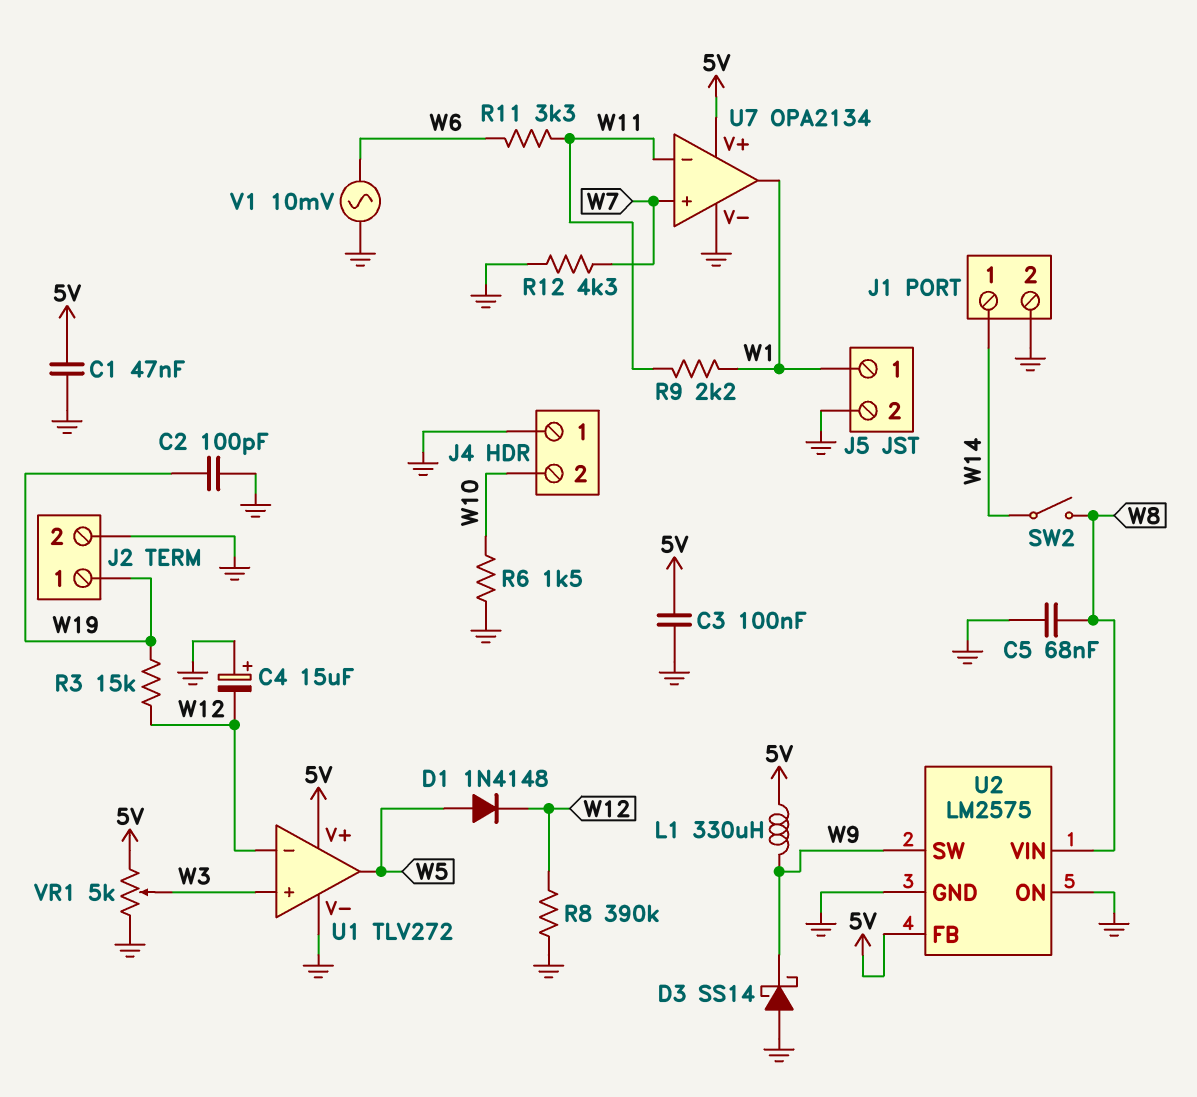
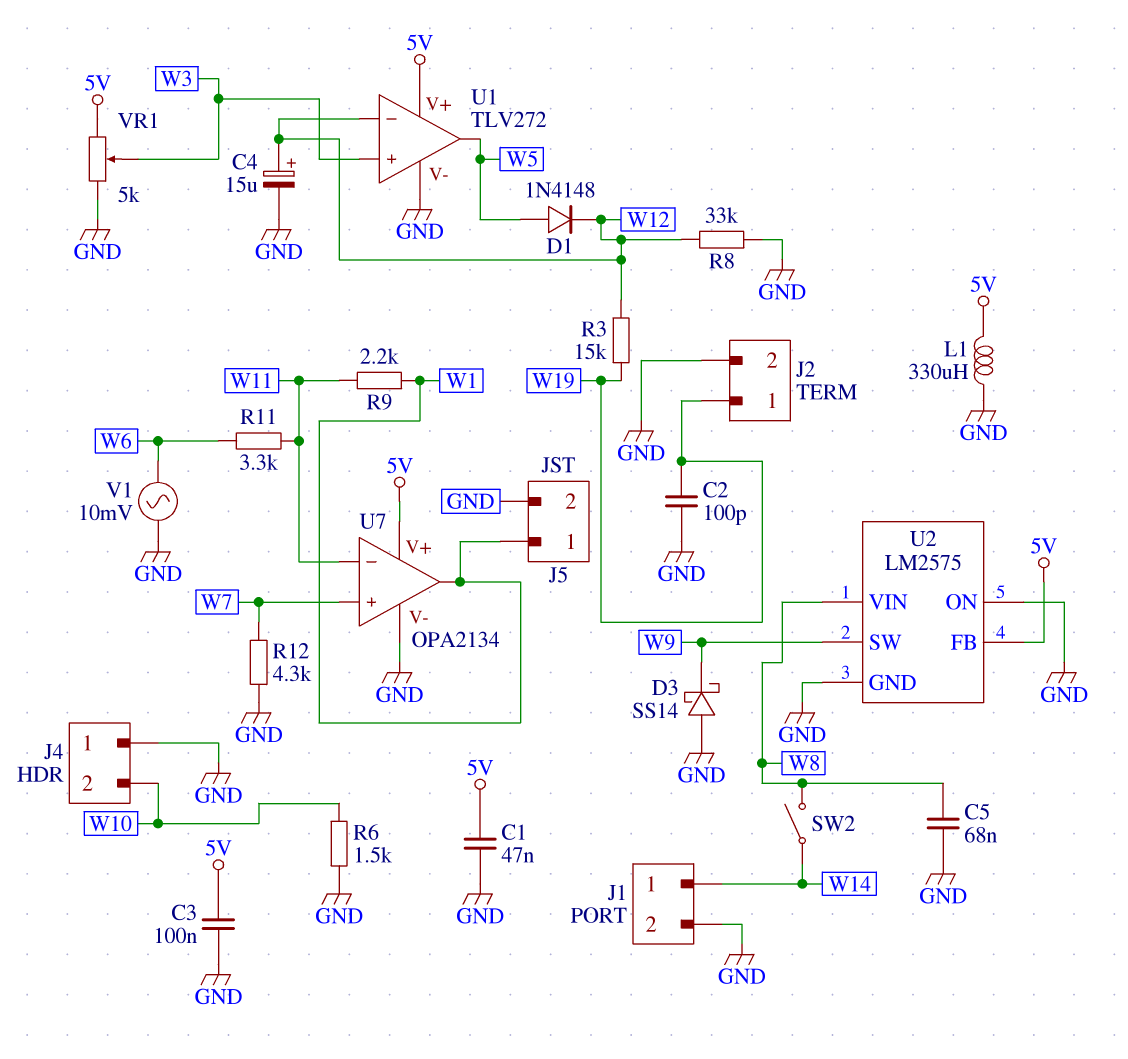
C4: 15uF (plus GND, minus W12) -> 15uF (plus W12, minus GND)
L1: 330uH (5V, W9) -> 330uH (5V, GND)
R8: 390k (GND, W12) -> 33k (GND, W12)

